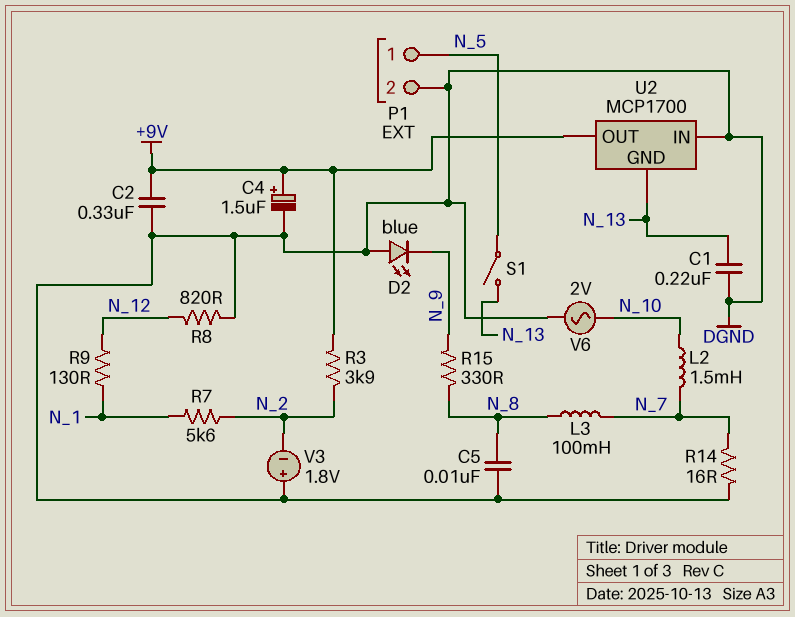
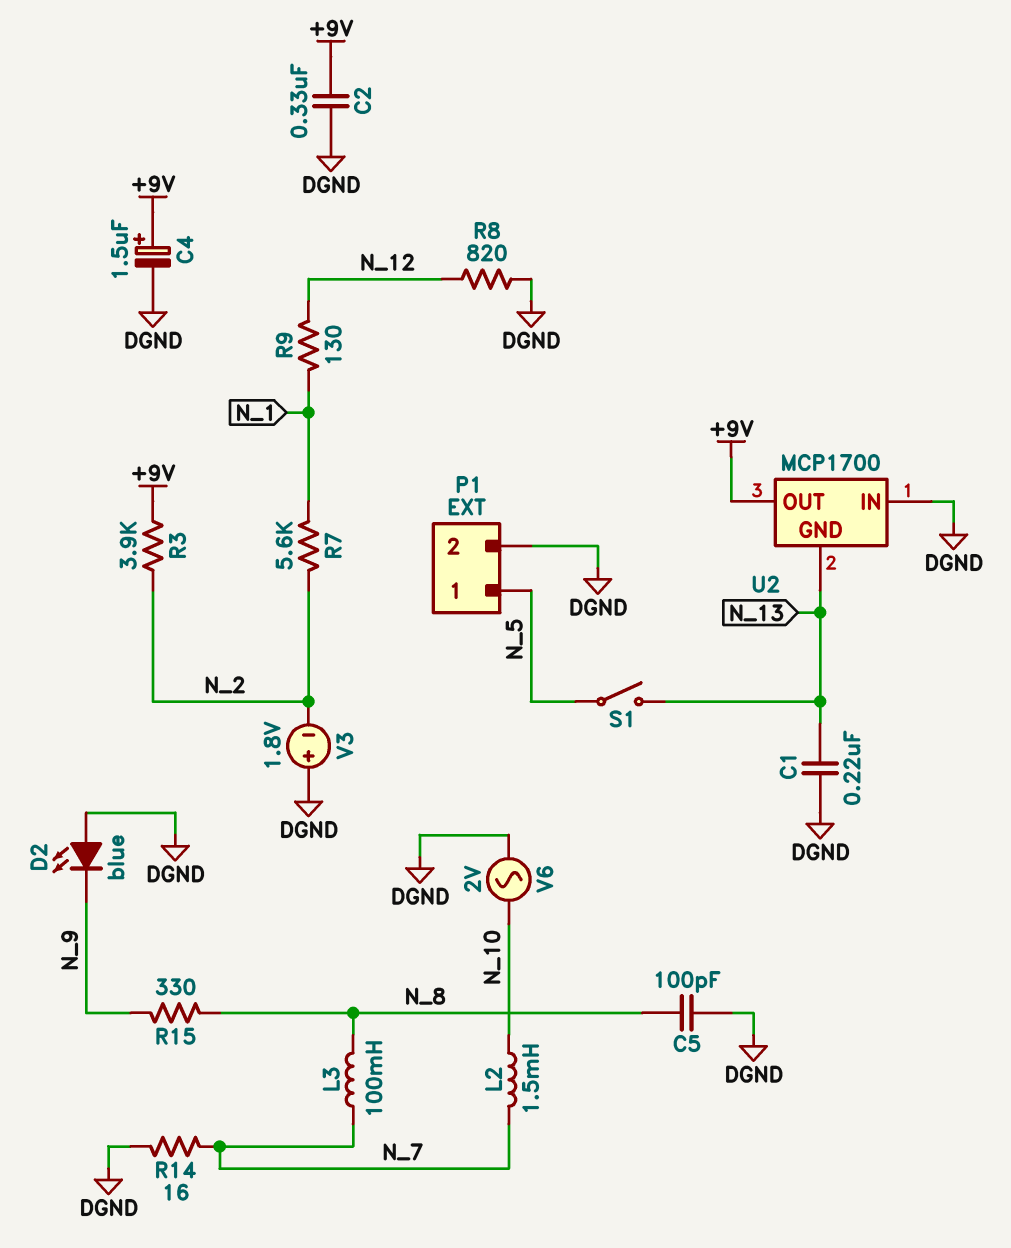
C5: 10nF (DGND, N_8) -> 100pF (DGND, N_8)

